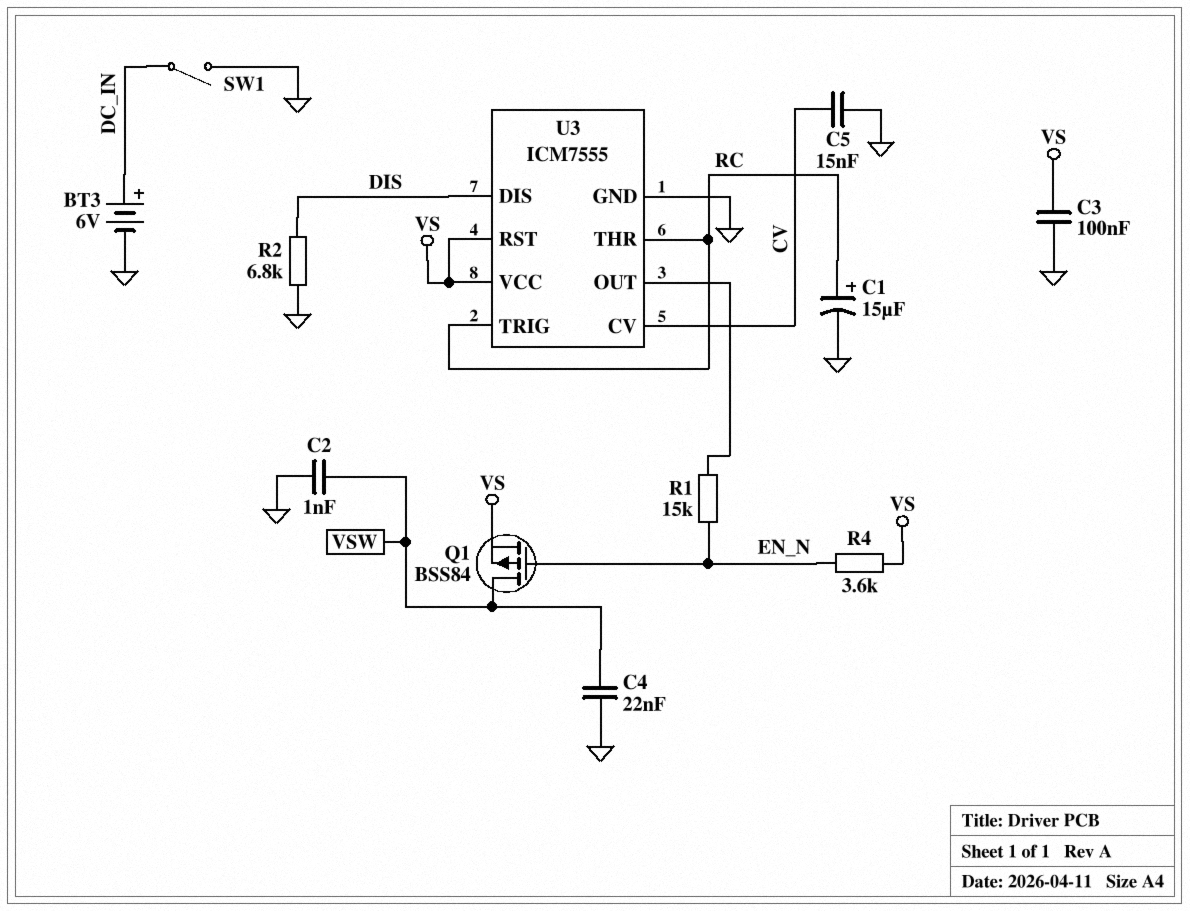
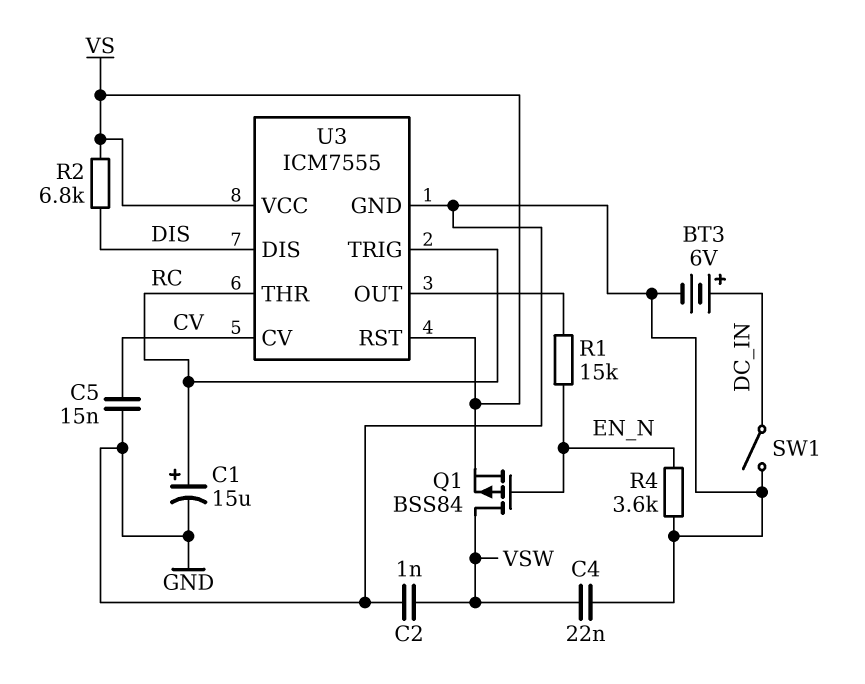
C3: 100nF (GND, VS) -> none
R2: 6.8k (DIS, GND) -> 6.8k (DIS, VS)
R4: 3.6k (EN_N, VS) -> 3.6k (EN_N, GND)

